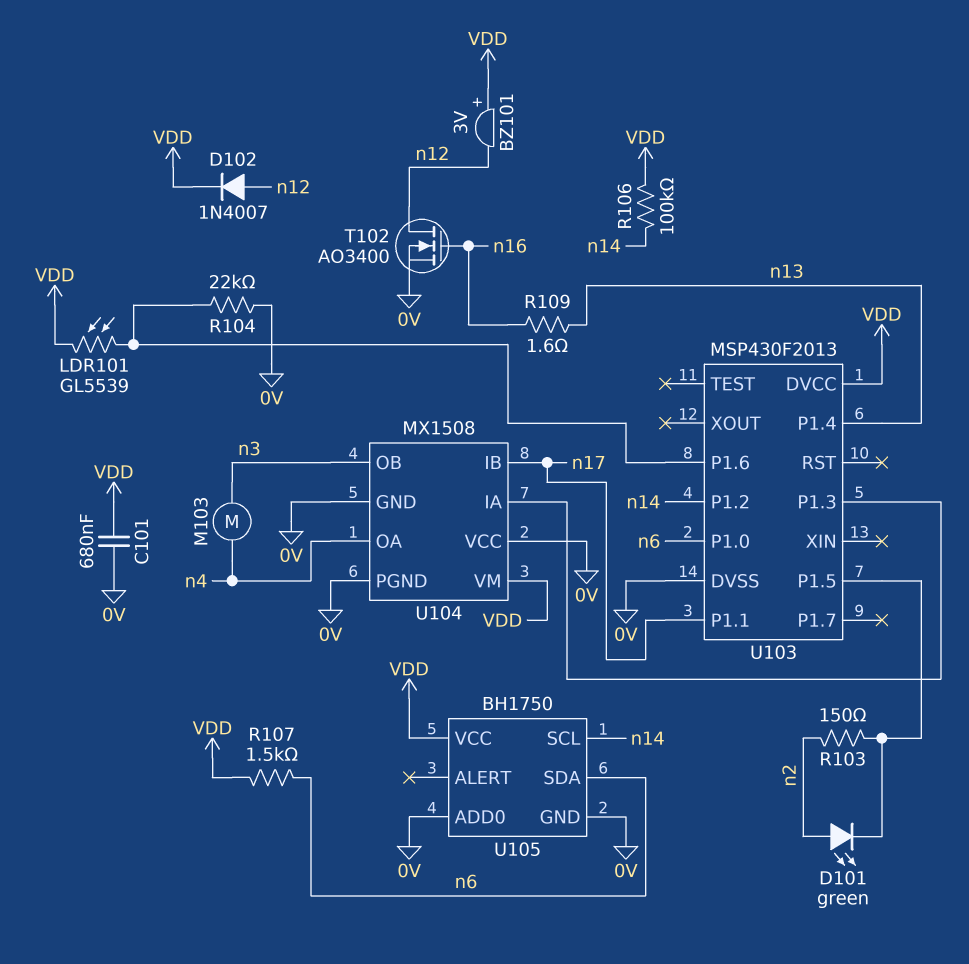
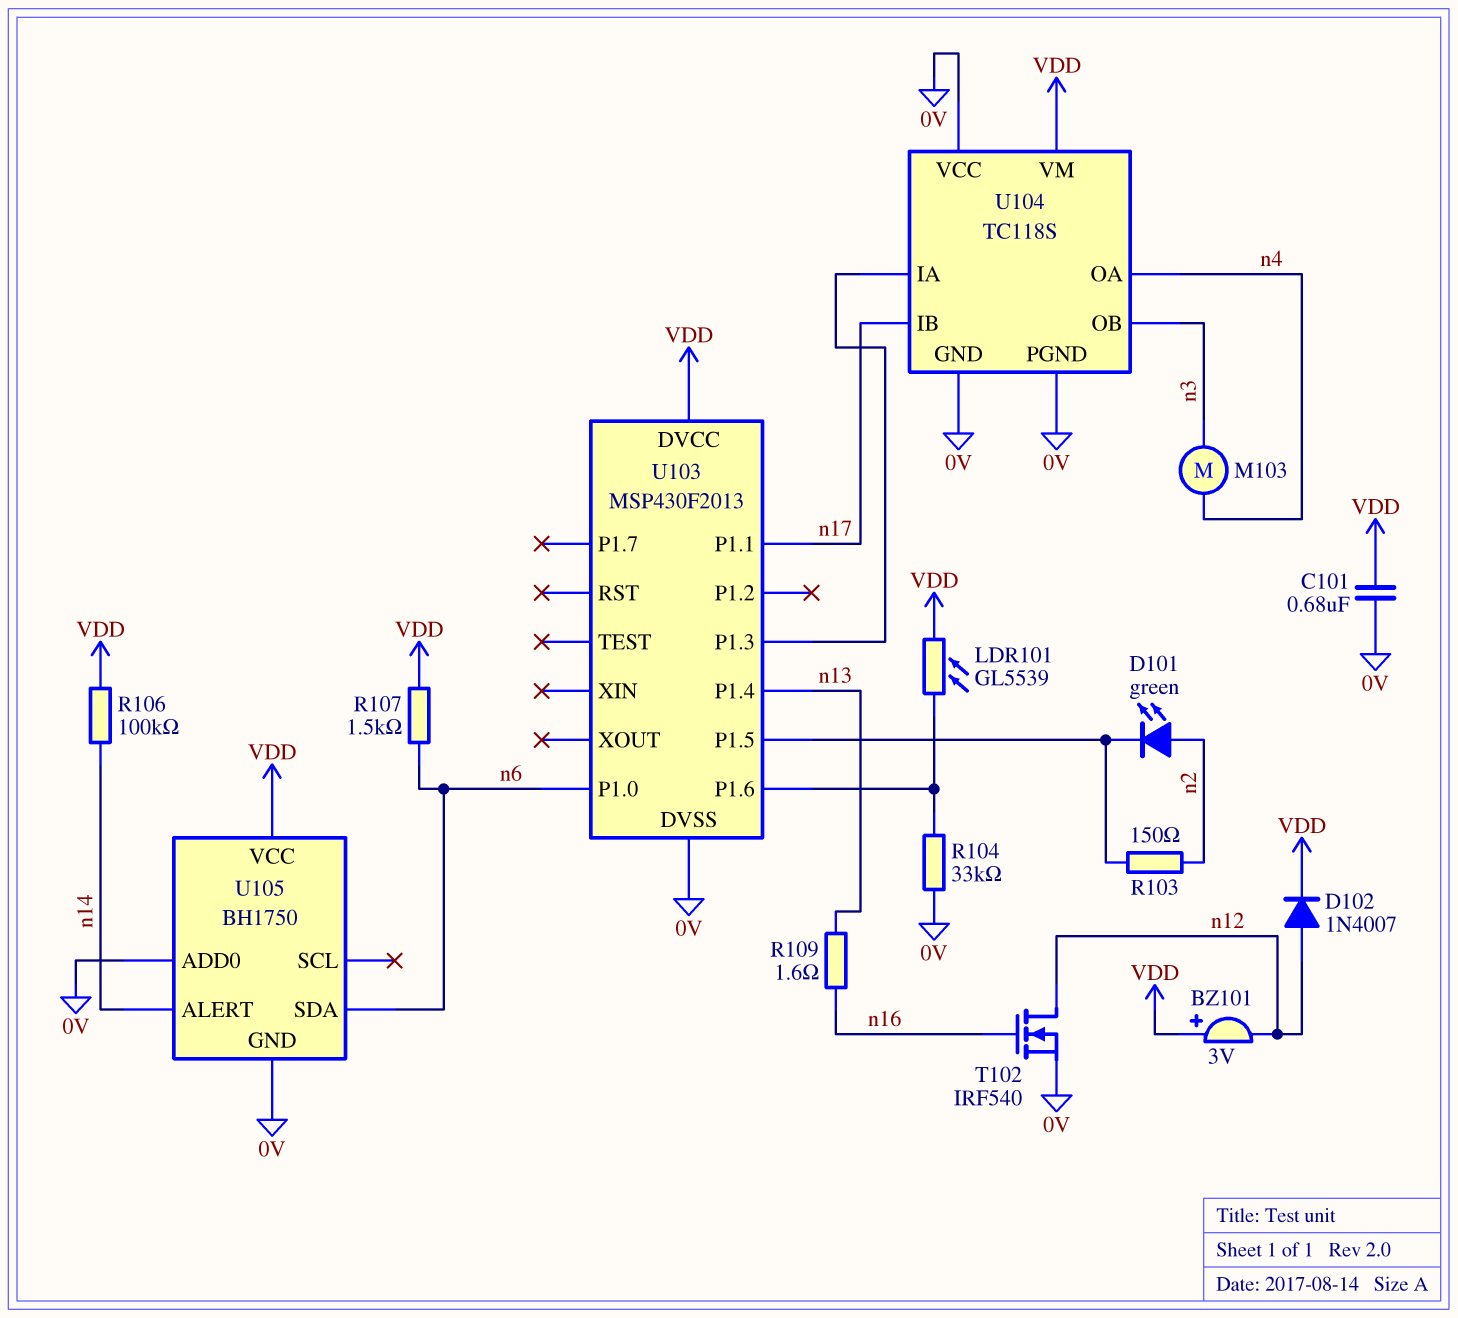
R104: 22k (0V, U103/P1.6) -> 33k (0V, U103/P1.6)
T102: NMOS AO3400 (G n16, D n12, S 0V) -> NMOS IRF540 (G n16, D n12, S 0V)
U103 pin P1.2: n14 -> none
U104: MX1508 -> TC118S
U105 pin ALERT: none -> n14
U105 pin SCL: n14 -> none

